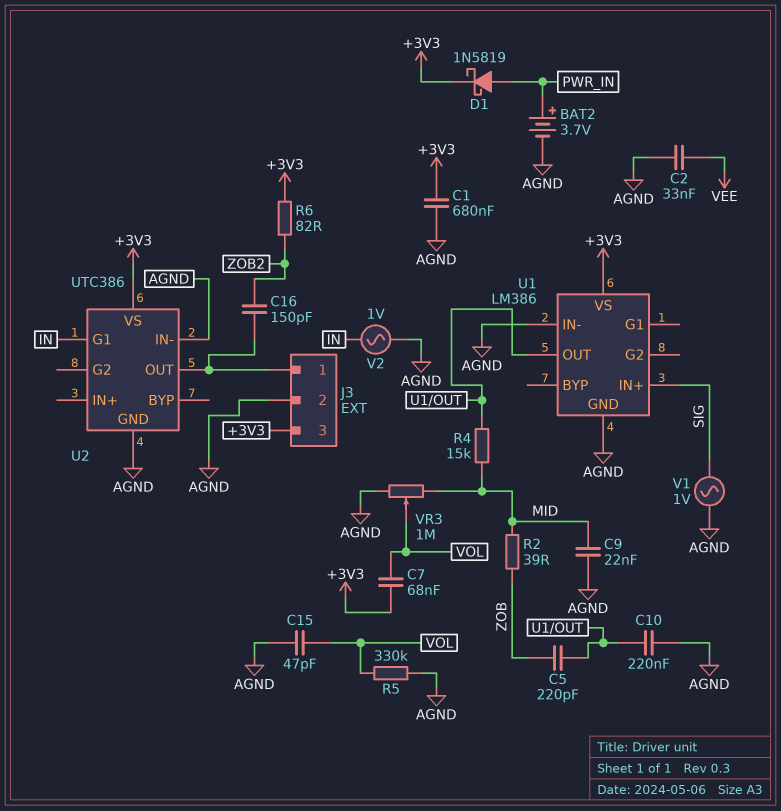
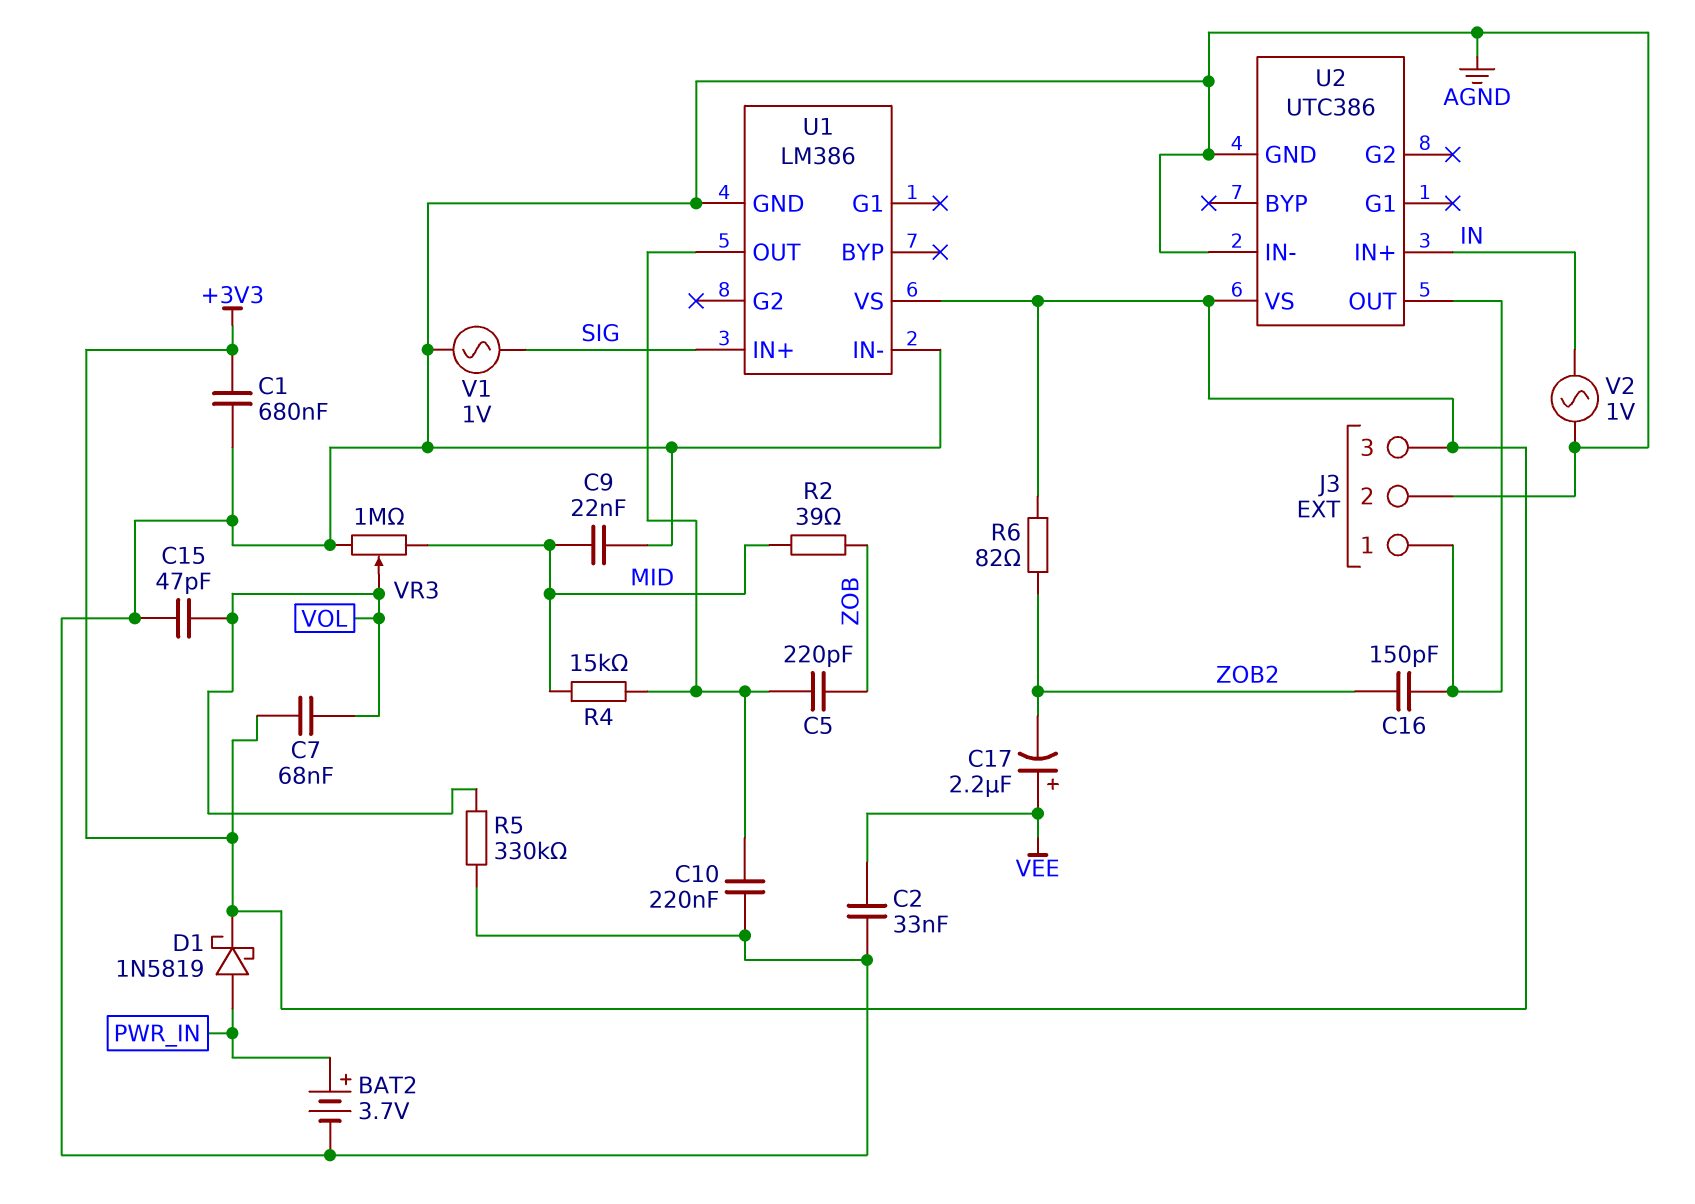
C17: none -> 2.2uF (plus VEE, minus ZOB2)
U2 pin G1: IN -> none
U2 pin IN+: none -> IN

